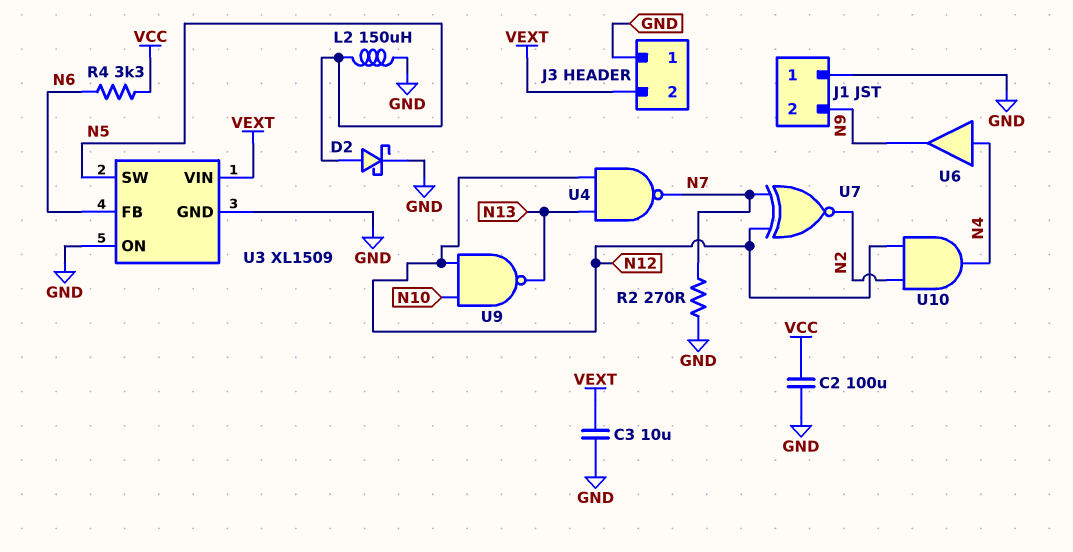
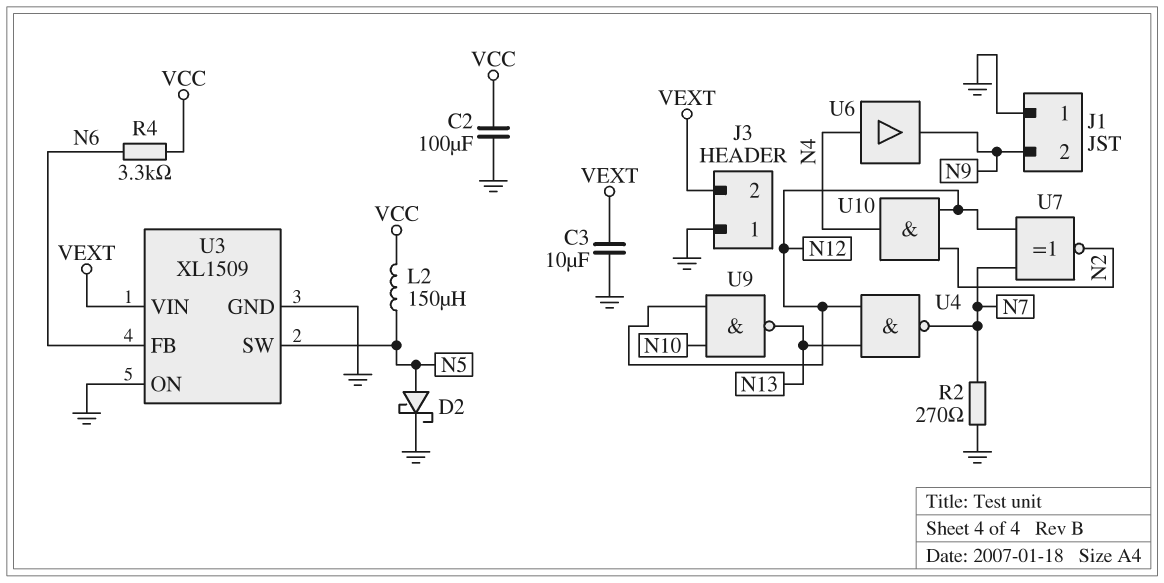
L2: 150uH (GND, N5) -> 150uH (N5, VCC)

